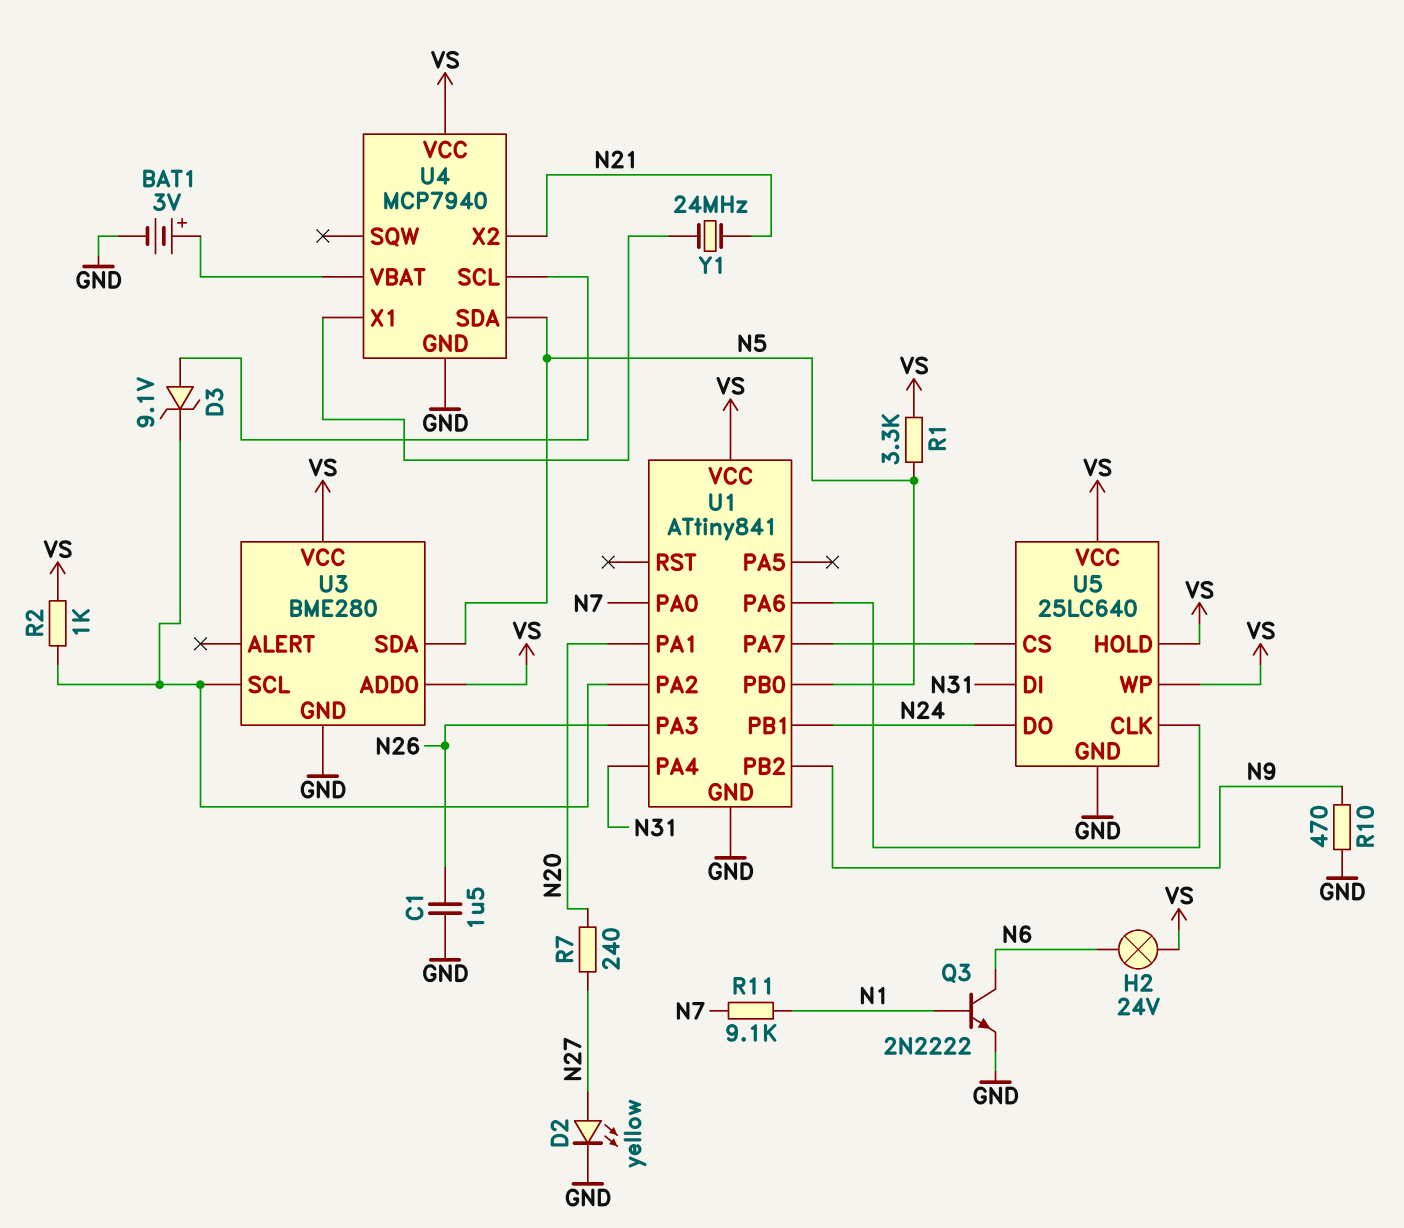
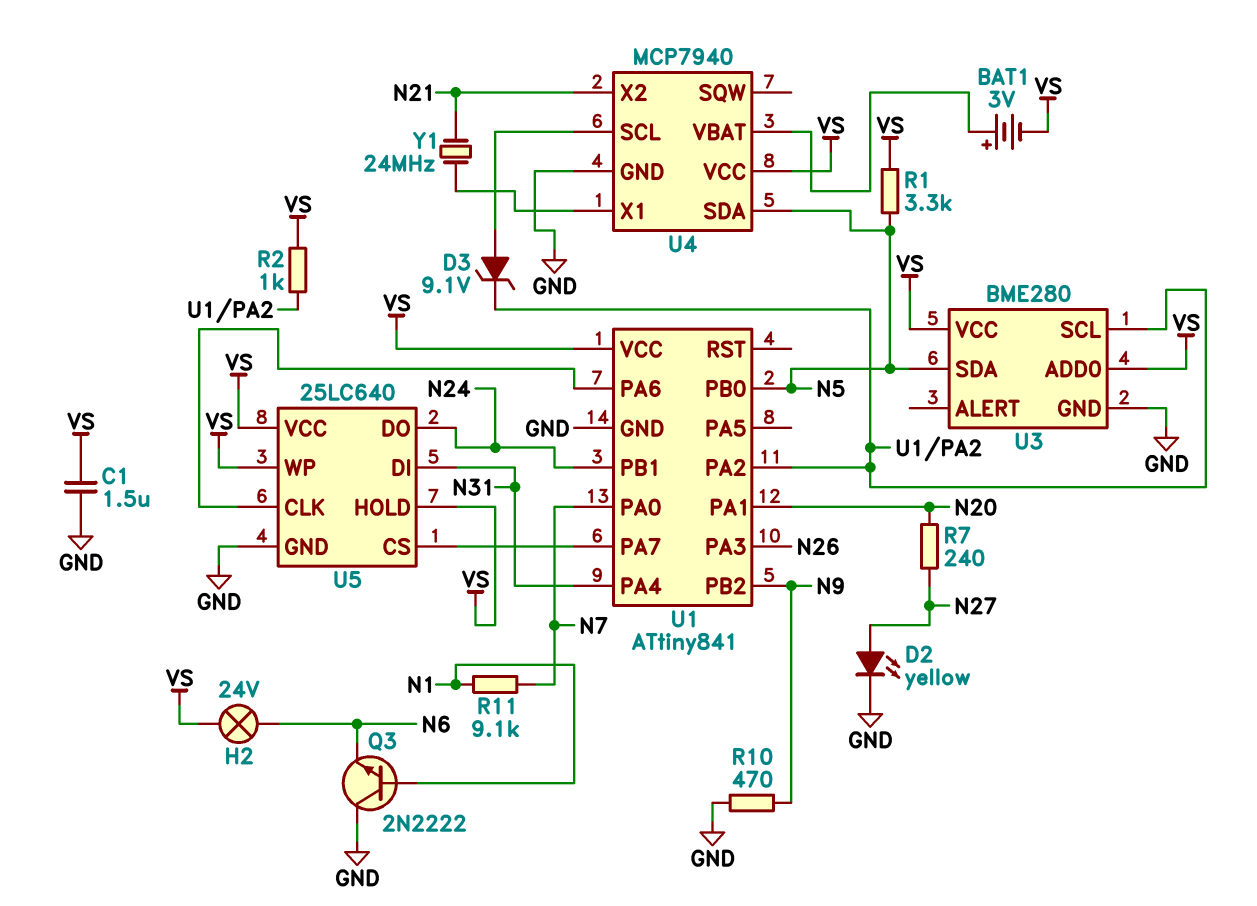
BAT1: 3V (plus U4/VBAT, minus GND) -> 3V (plus U4/VBAT, minus VS)
C1: 1.5uF (GND, N26) -> 1.5uF (GND, VS)
Q3: NPN 2N2222 (B N1, C N6, E GND) -> NPN 2N2222 (B N1, C GND, E N6)

